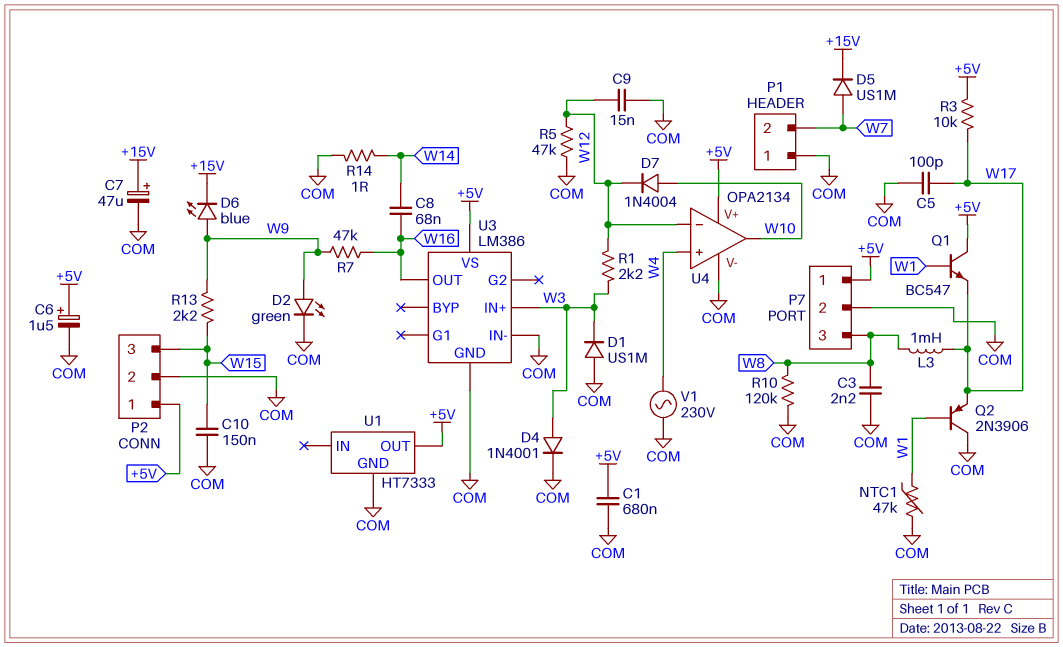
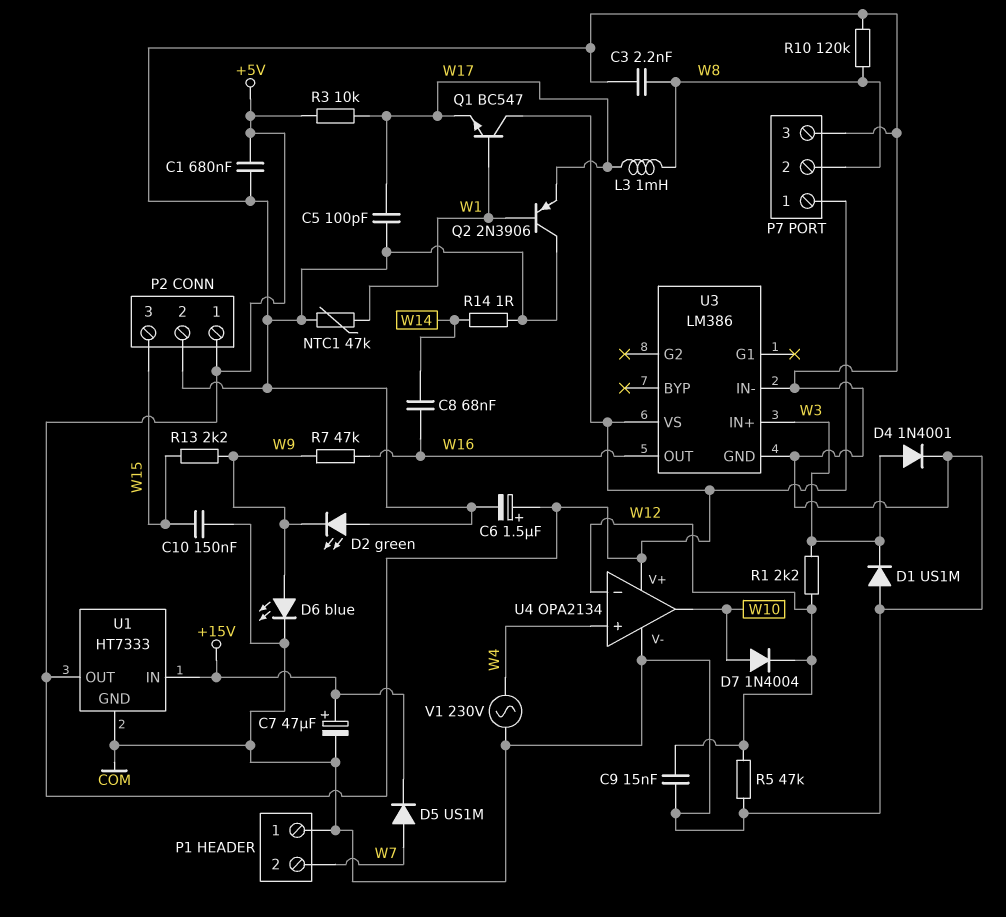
D2: LED green (A W9, K COM) -> LED green (A COM, K W9)
D6: LED blue (A W9, K +15V) -> LED blue (A W9, K COM)
P7 pin 2: COM -> W8
P7 pin 3: W8 -> COM
U1 pin IN: none -> +15V

